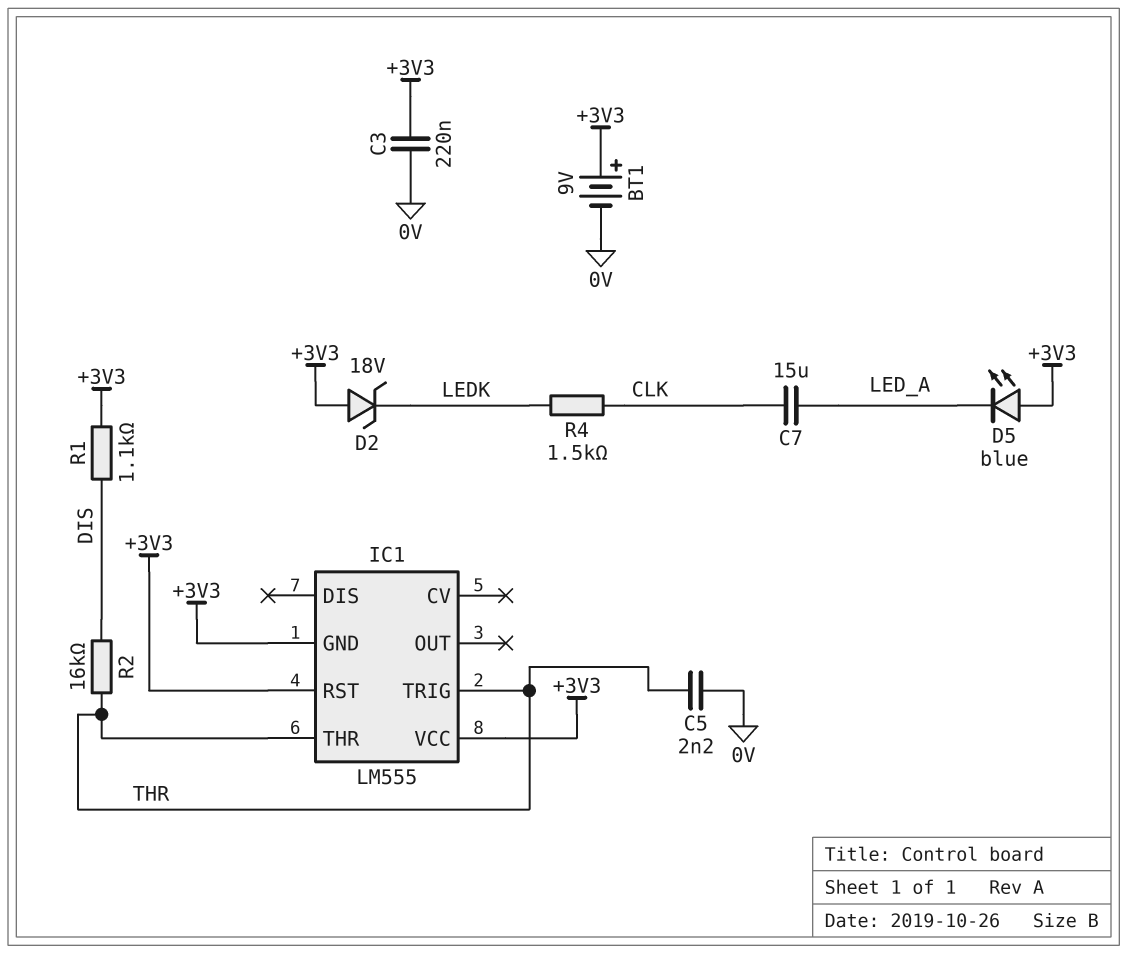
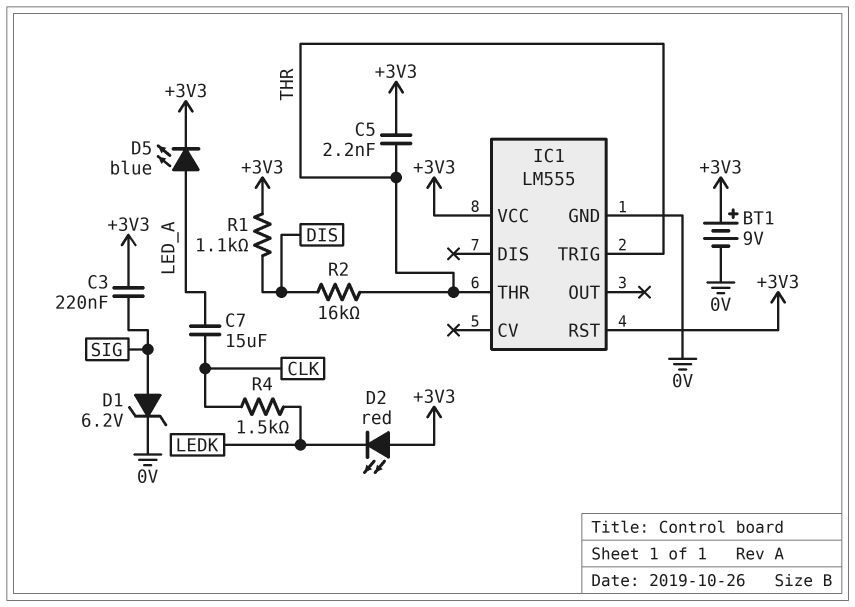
C3: 220nF (+3V3, 0V) -> 220nF (+3V3, SIG)
C5: 2.2nF (0V, THR) -> 2.2nF (+3V3, THR)
D1: none -> zener 6.2V (A SIG, K 0V)
D2: zener 18V (A +3V3, K LEDK) -> LED red (A +3V3, K LEDK)
D5: LED blue (A +3V3, K LED_A) -> LED blue (A LED_A, K +3V3)
IC1 pin GND: +3V3 -> 0V

